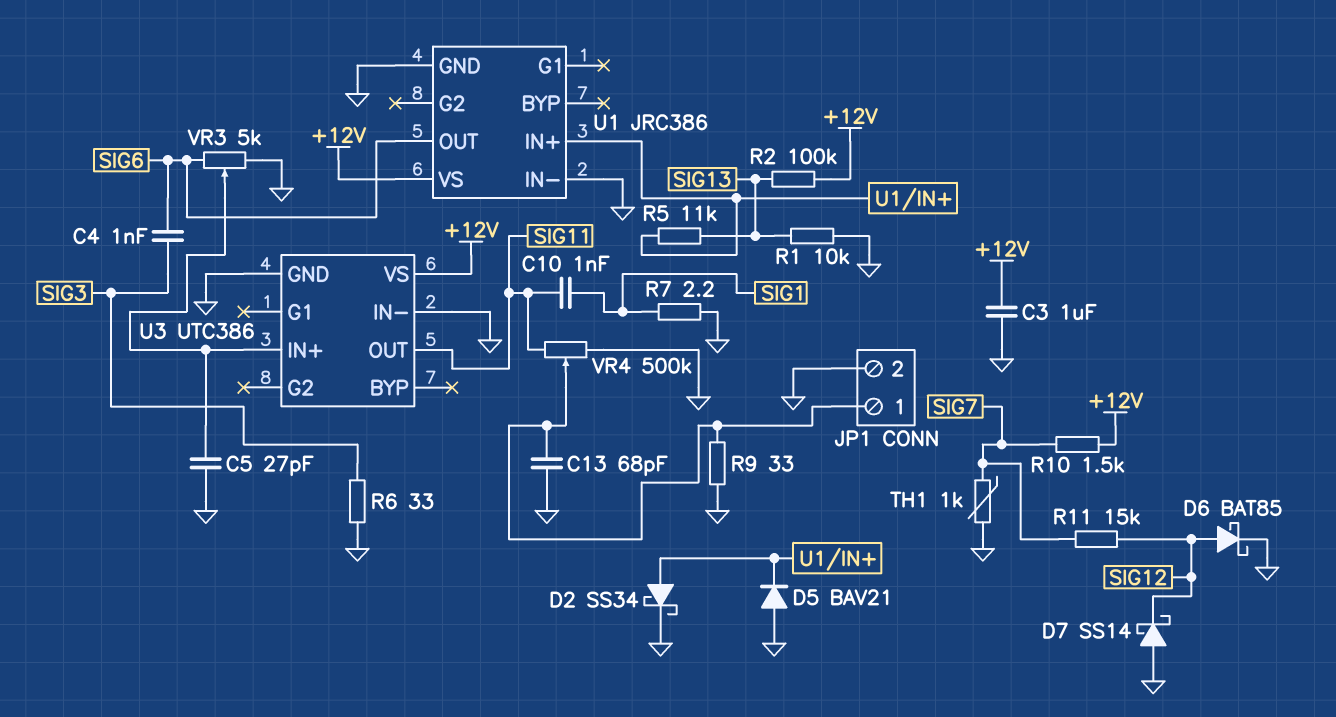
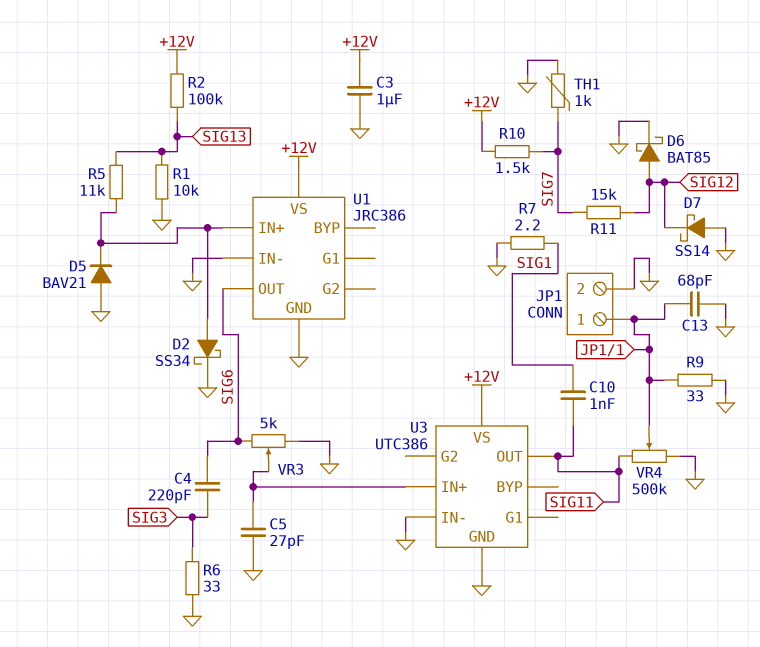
C4: 1nF (SIG3, SIG6) -> 220pF (SIG3, SIG6)

